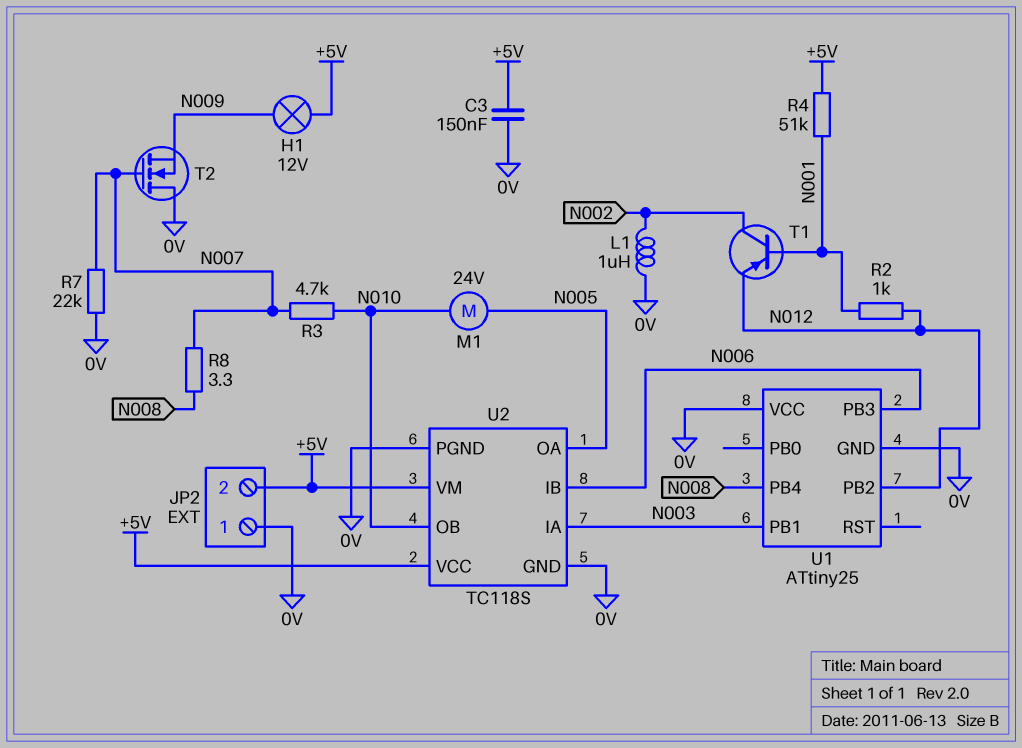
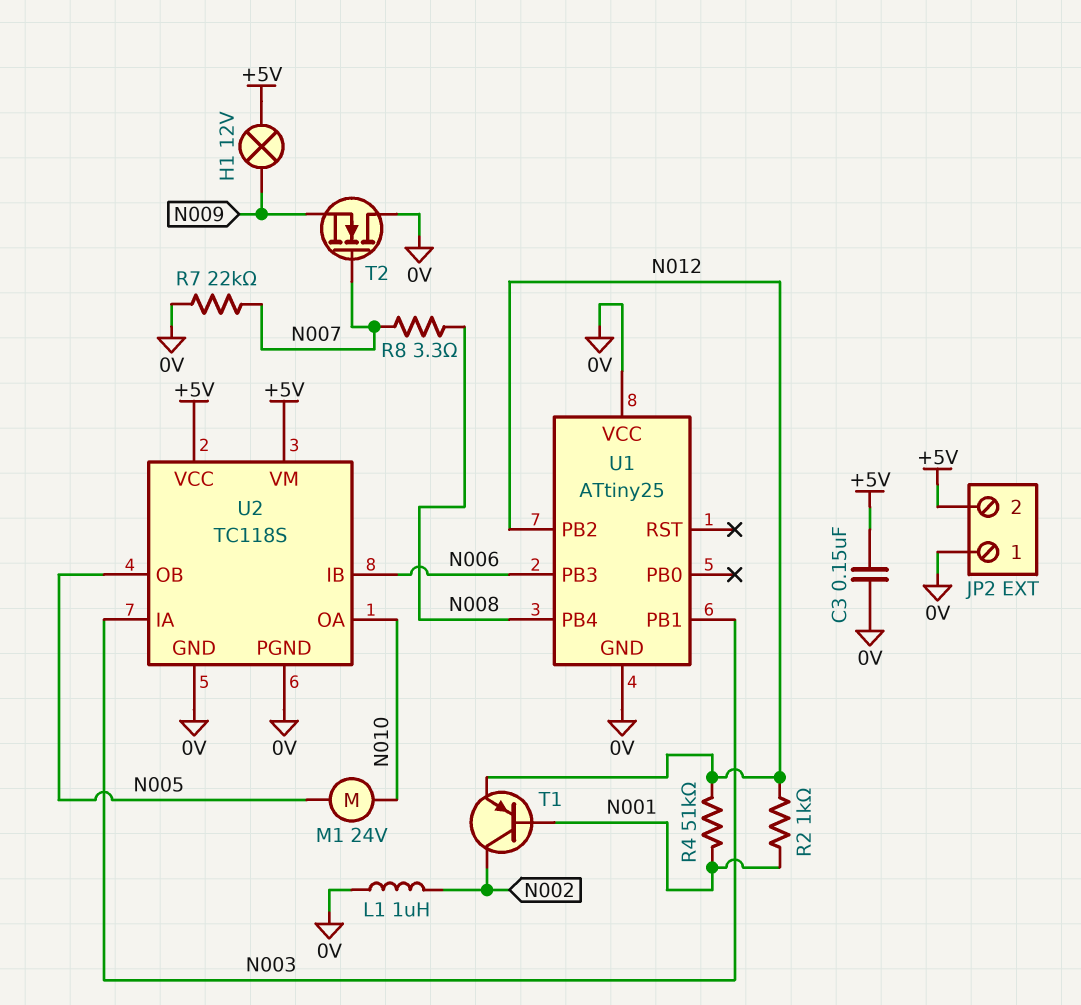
R3: 4.7k (N007, N010) -> none
R4: 51k (+5V, N001) -> 51k (N001, N012)
U2 pin OA: N005 -> N010
U2 pin OB: N010 -> N005

